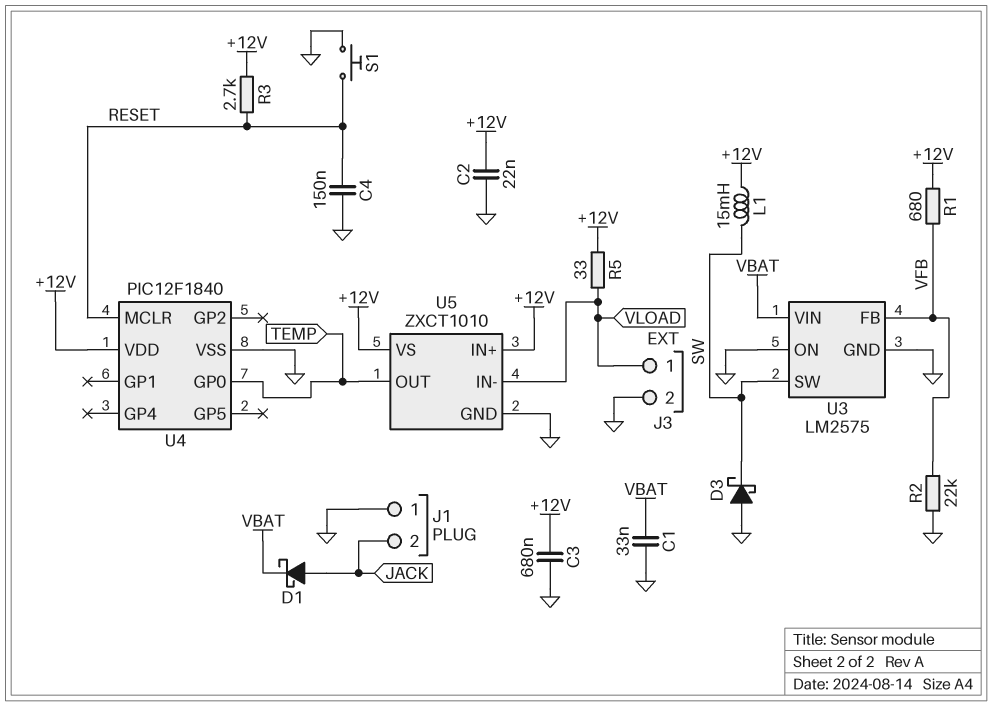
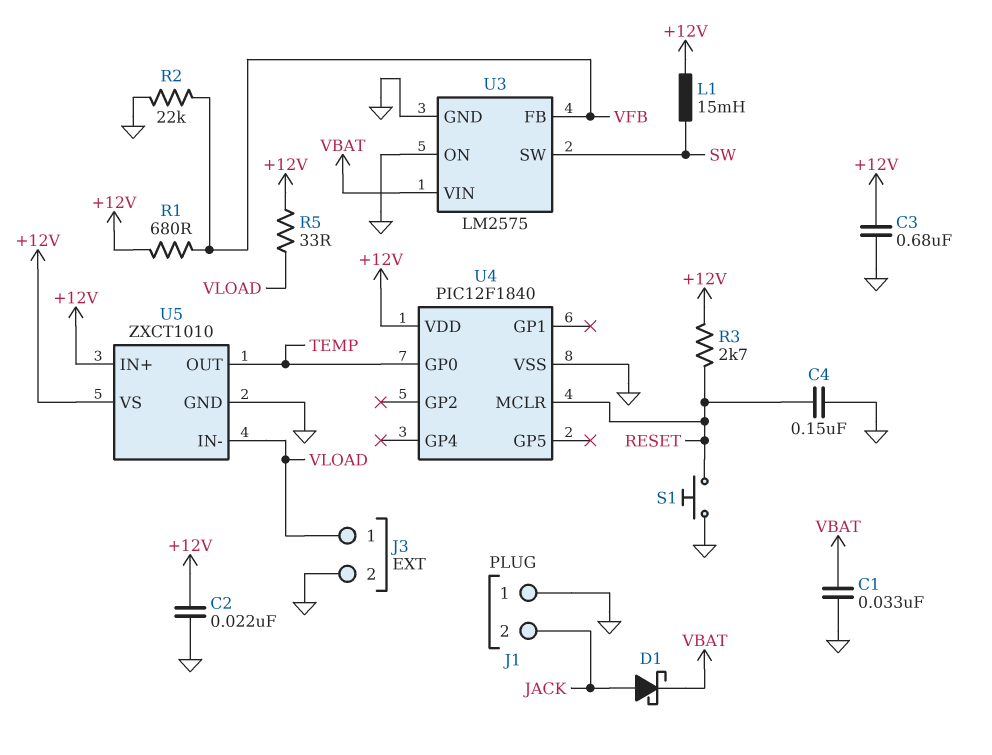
D3: schottky (A GND, K SW) -> none

